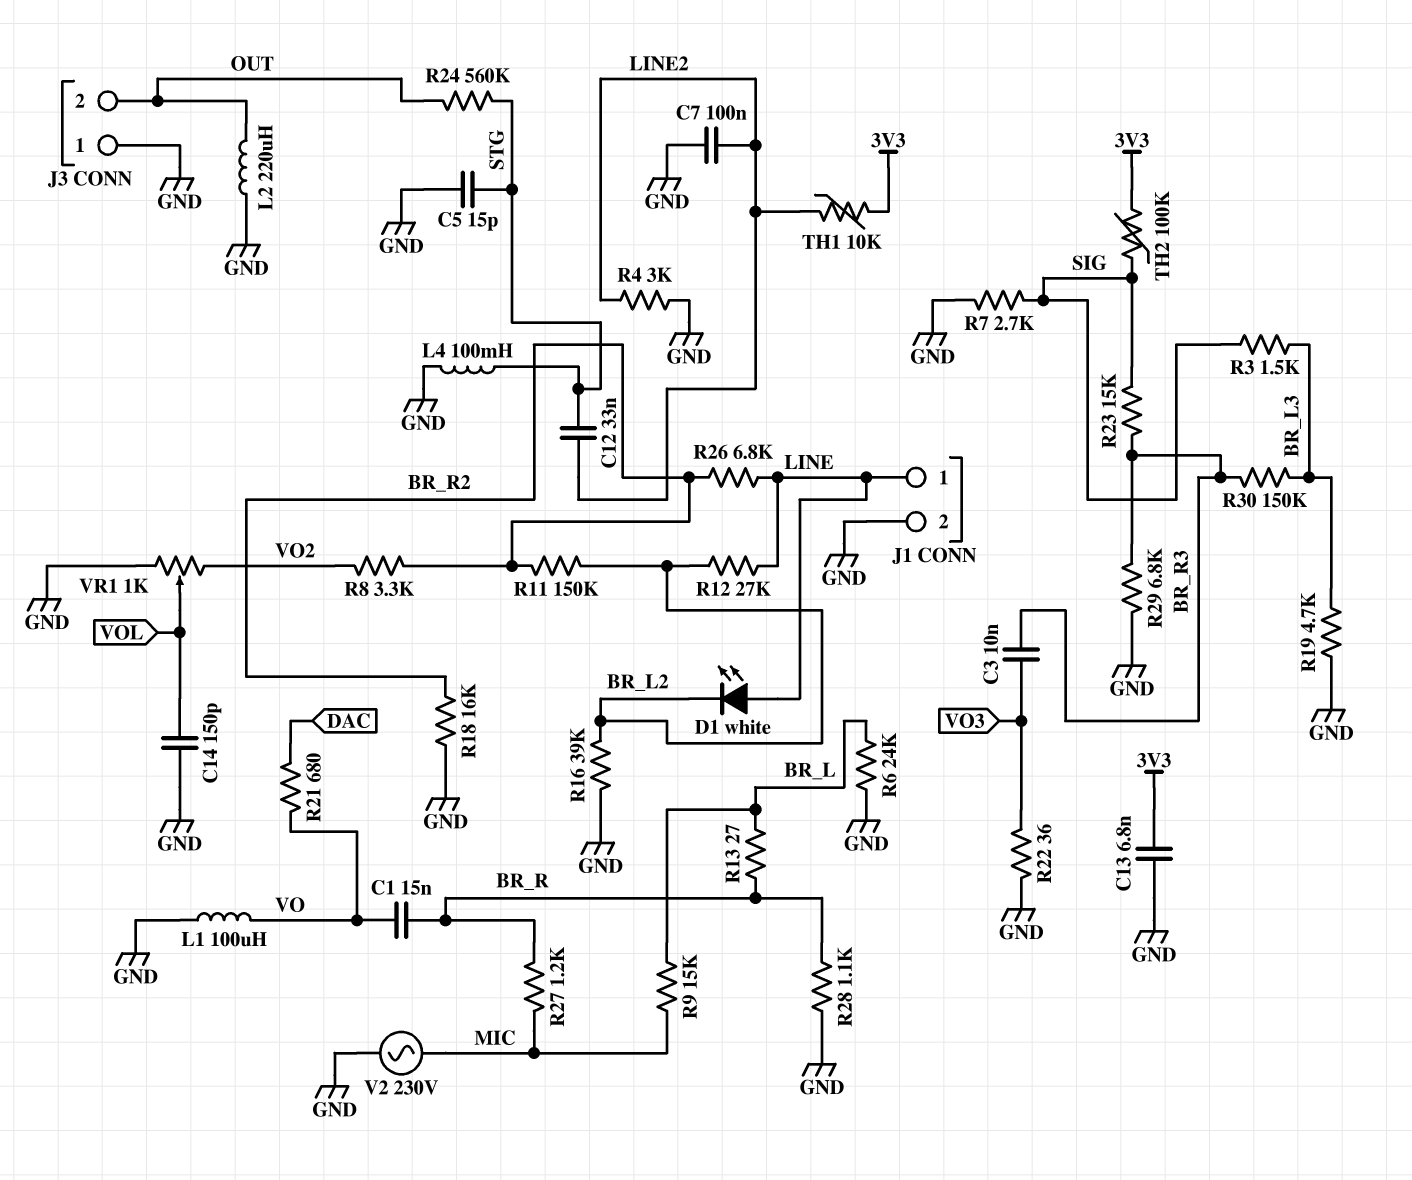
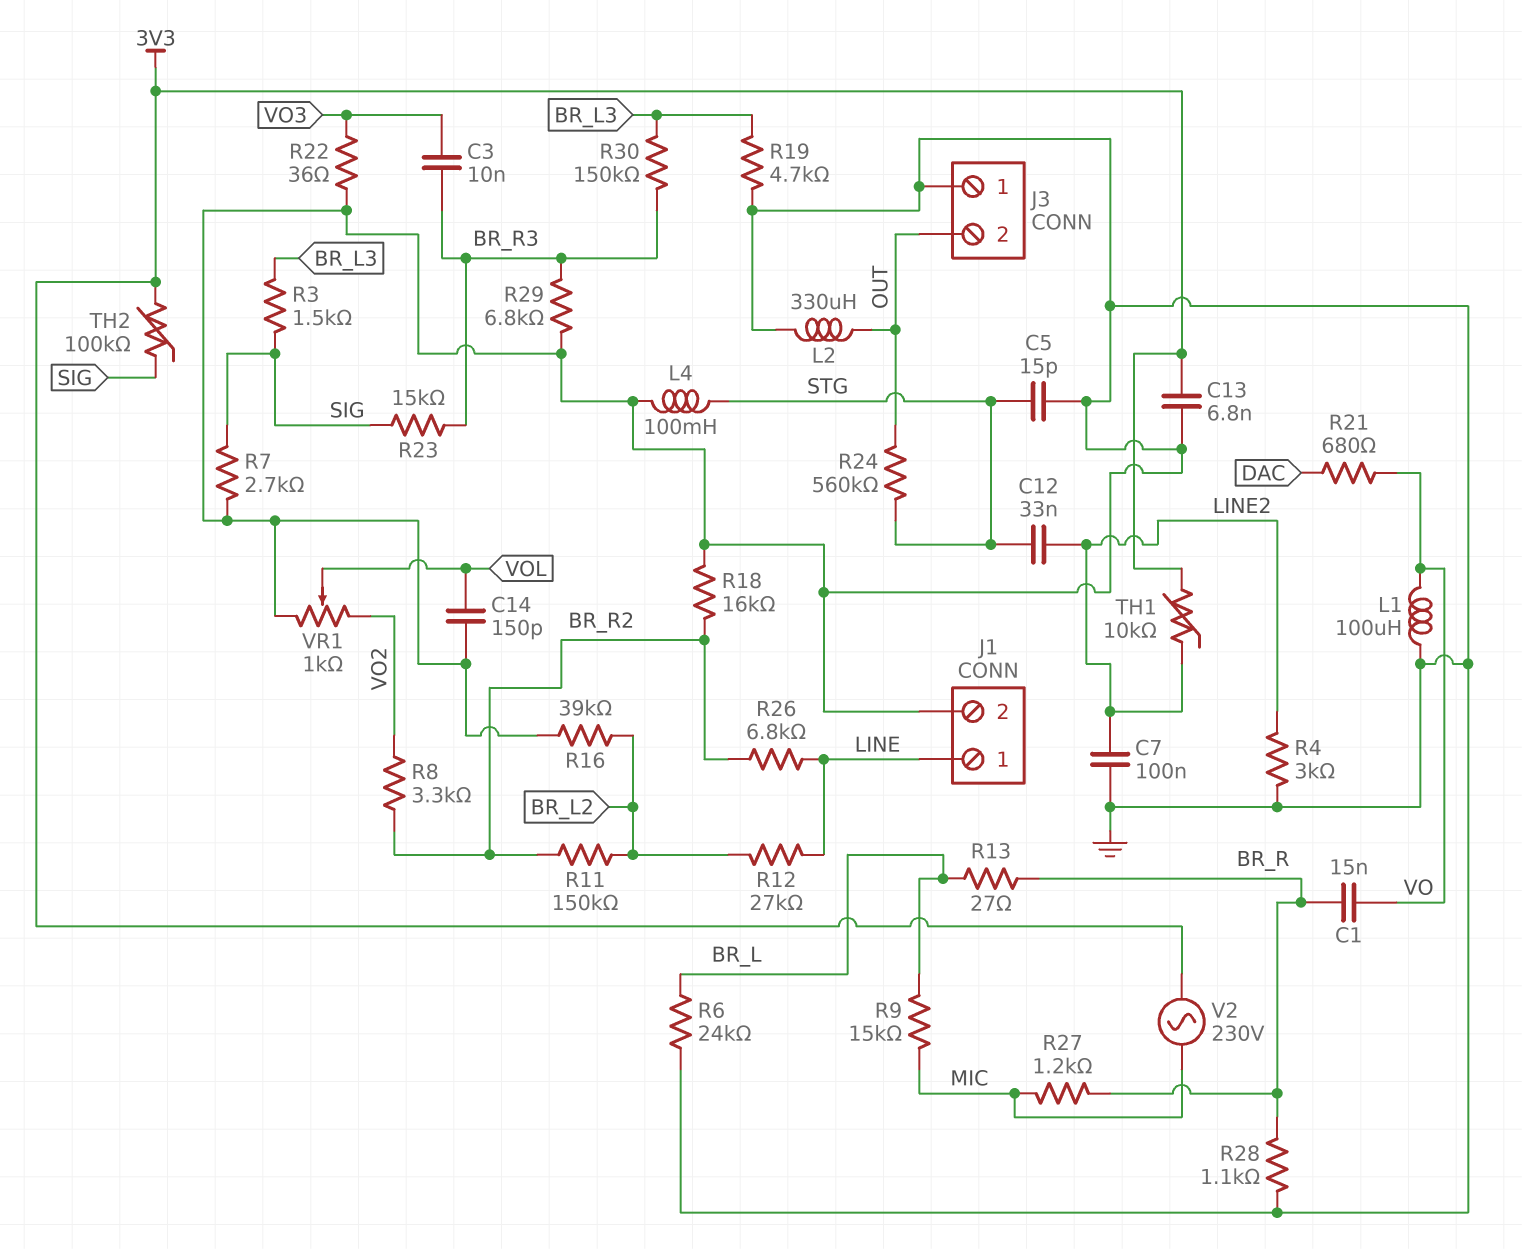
D1: LED white (A LINE, K BR_L2) -> none
L2: 220uH (GND, OUT) -> 330uH (GND, OUT)
V2: AC 230V (GND, MIC) -> AC 230V (3V3, MIC)

